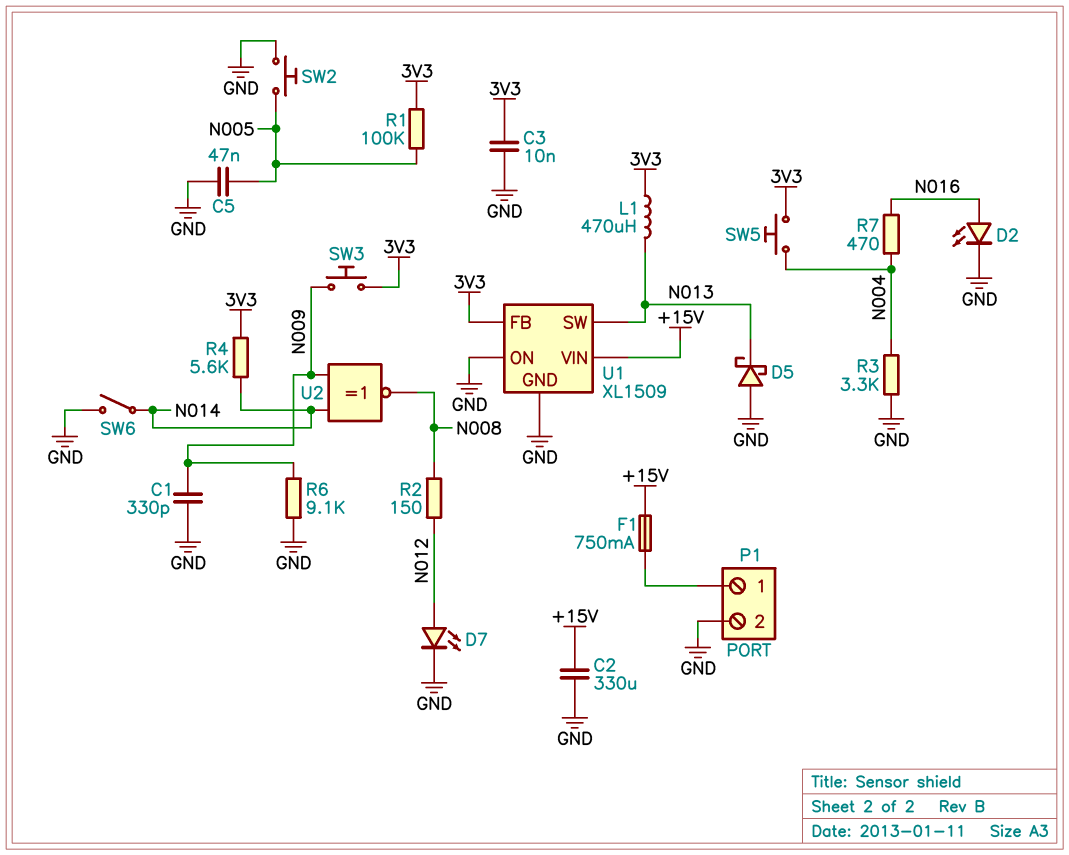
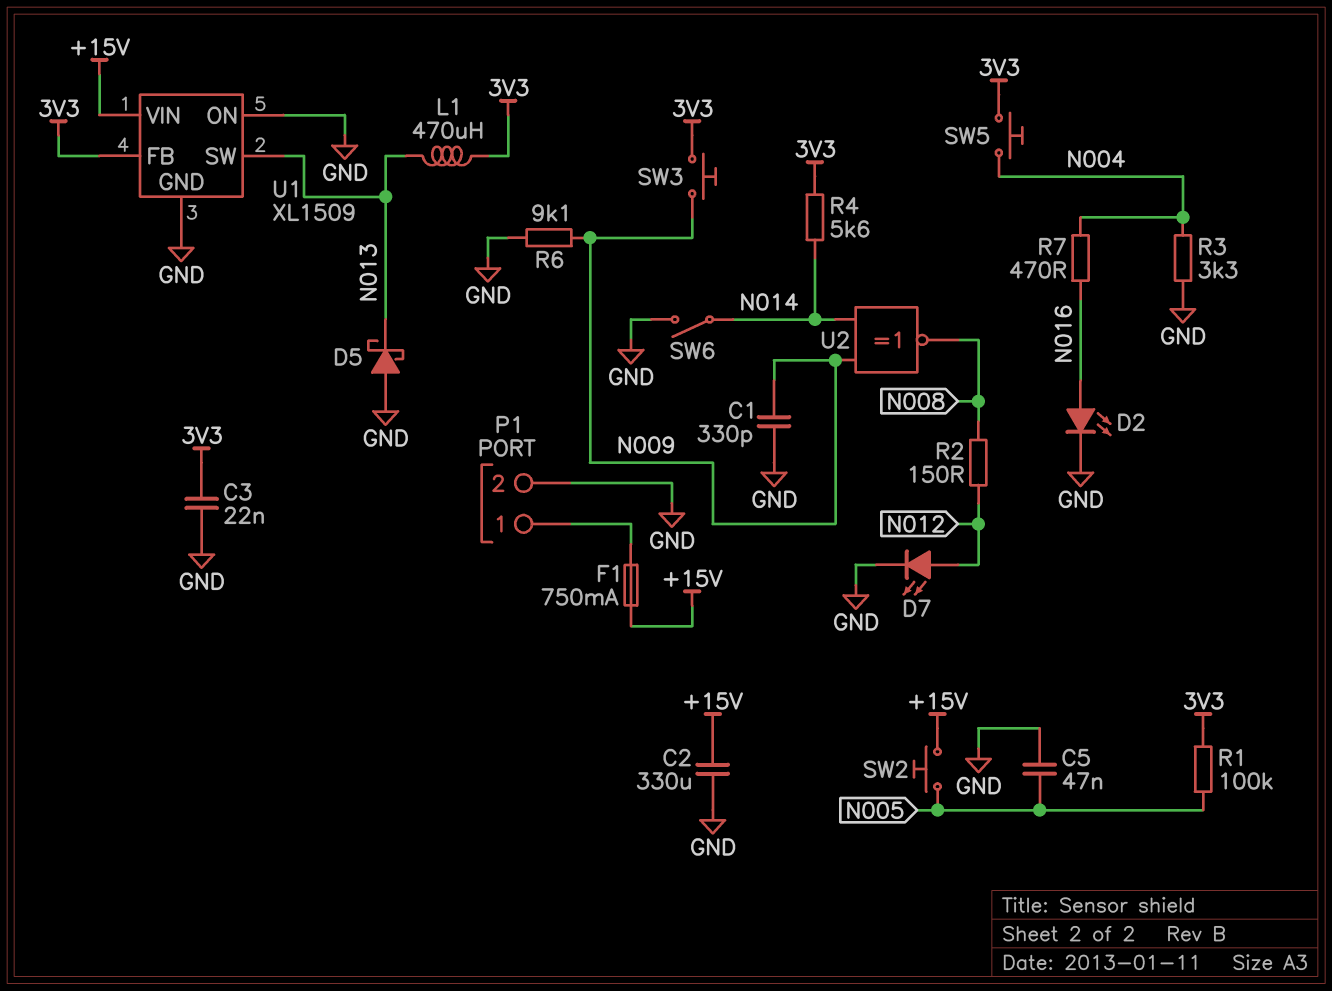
C3: 10nF (3V3, GND) -> 22nF (3V3, GND)
SW2: button (GND, N005) -> button (+15V, N005)

